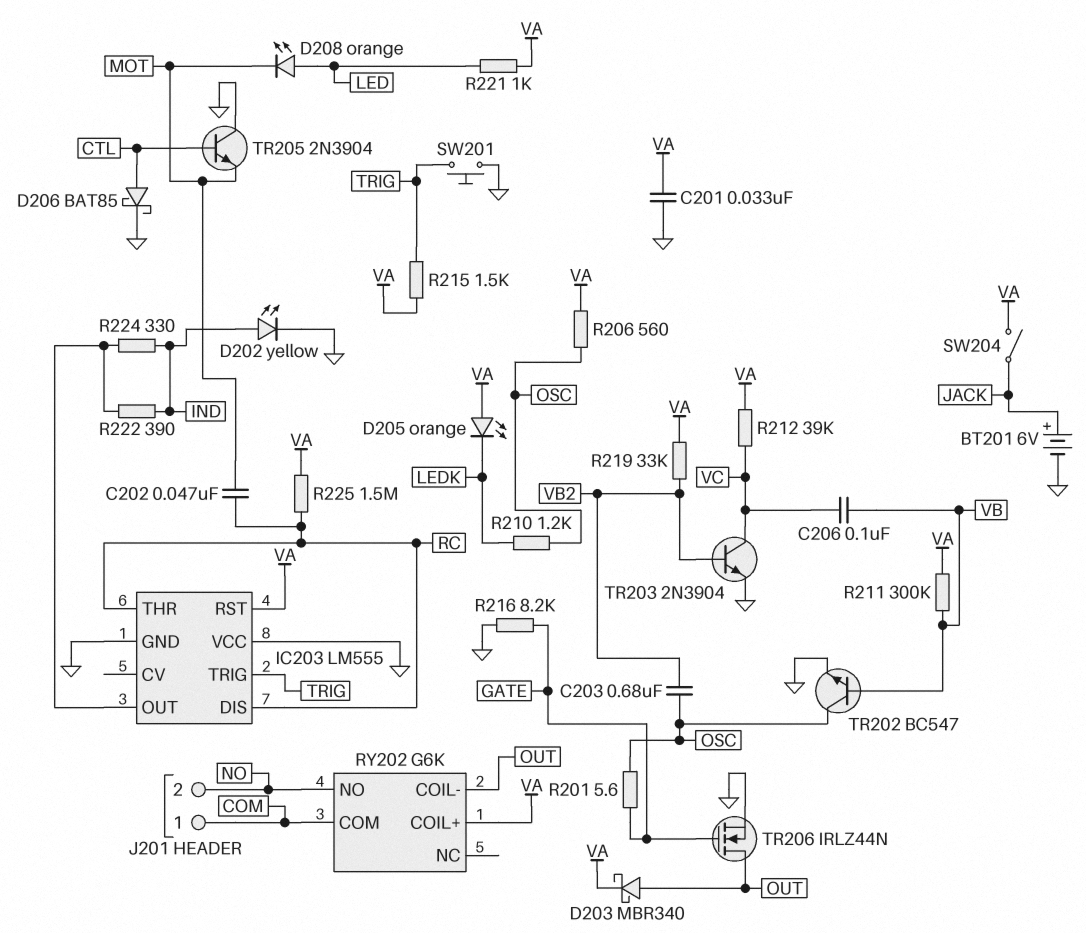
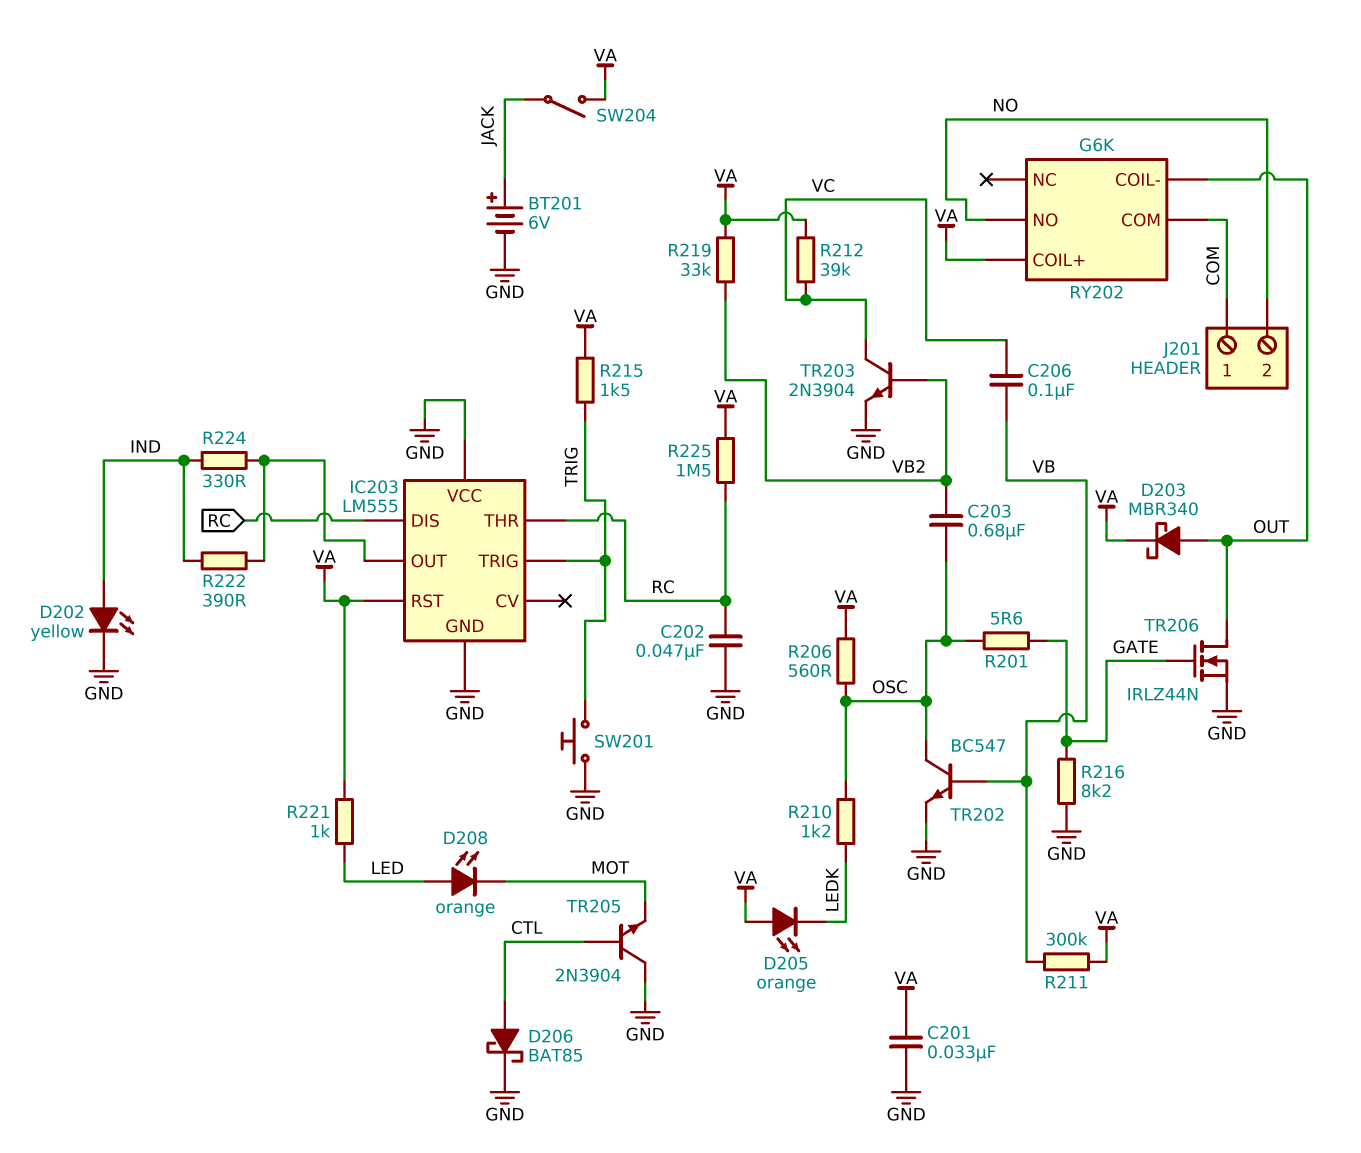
C202: 47nF (MOT, RC) -> 47nF (GND, RC)

